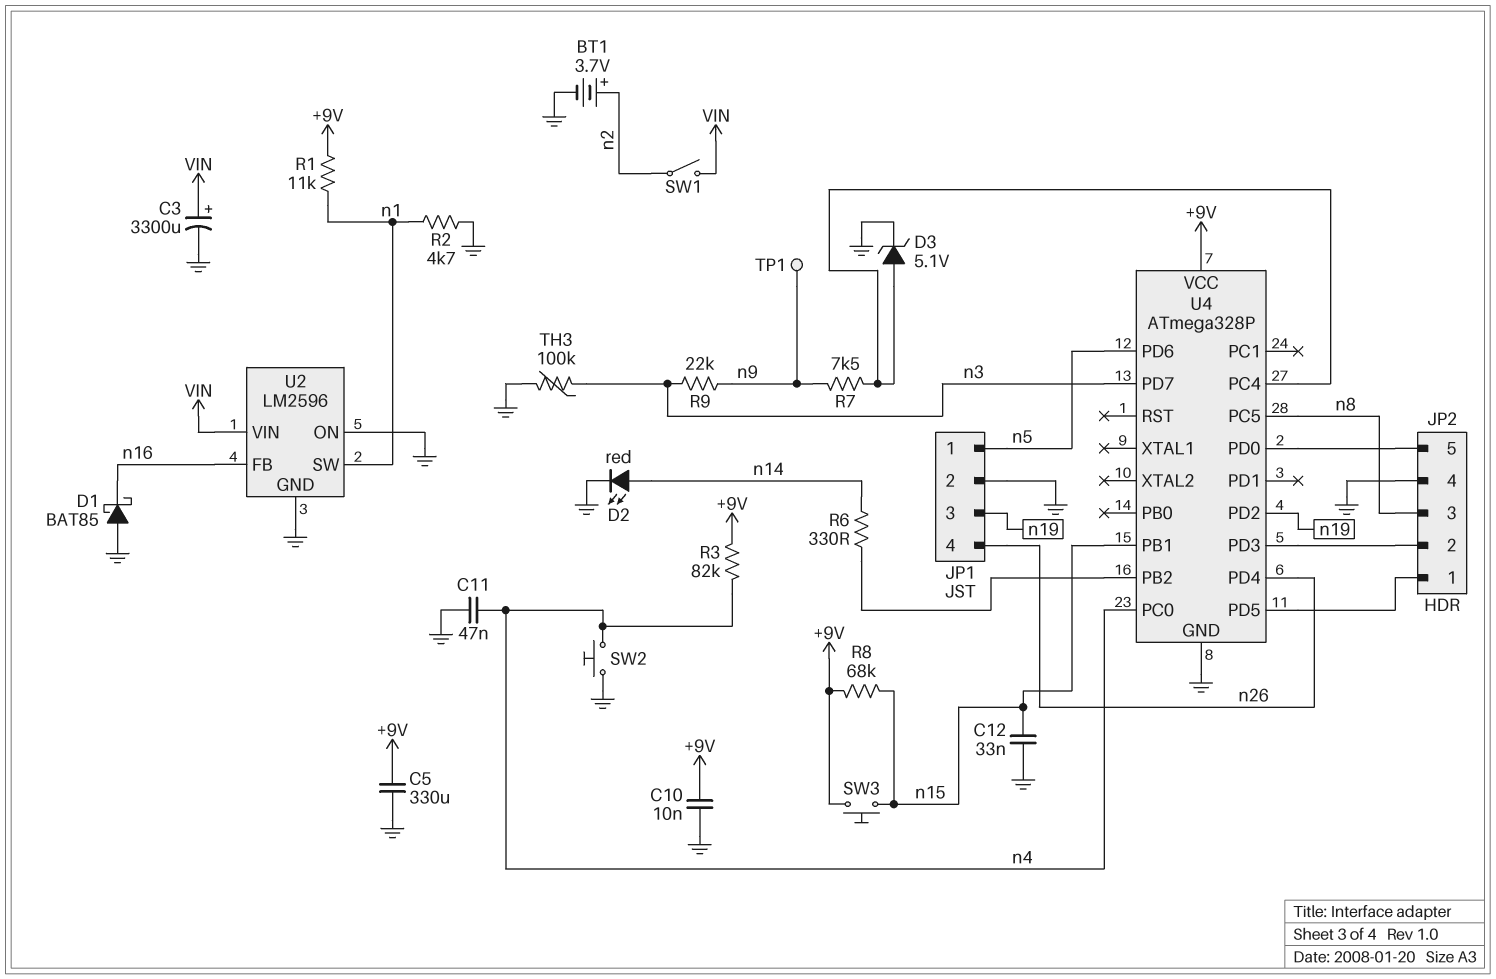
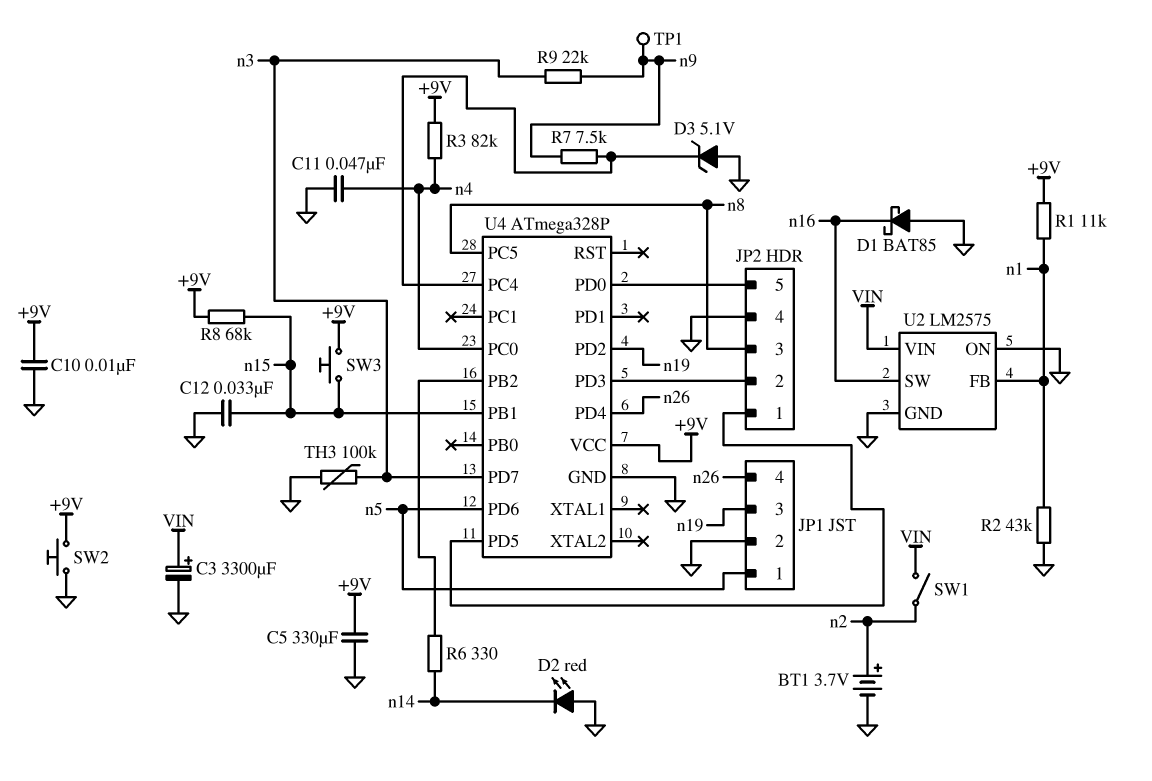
D2: LED red (A n14, K GND) -> LED red (A GND, K n14)
D3: zener 5.1V (A U4/PC4, K GND) -> zener 5.1V (A GND, K U4/PC4)
R2: 4.7k (GND, n1) -> 43k (GND, n1)
SW2: button (GND, n4) -> button (+9V, GND)
U2: LM2596 -> LM2575
U2 pin FB: n16 -> n1
U2 pin SW: n1 -> n16

